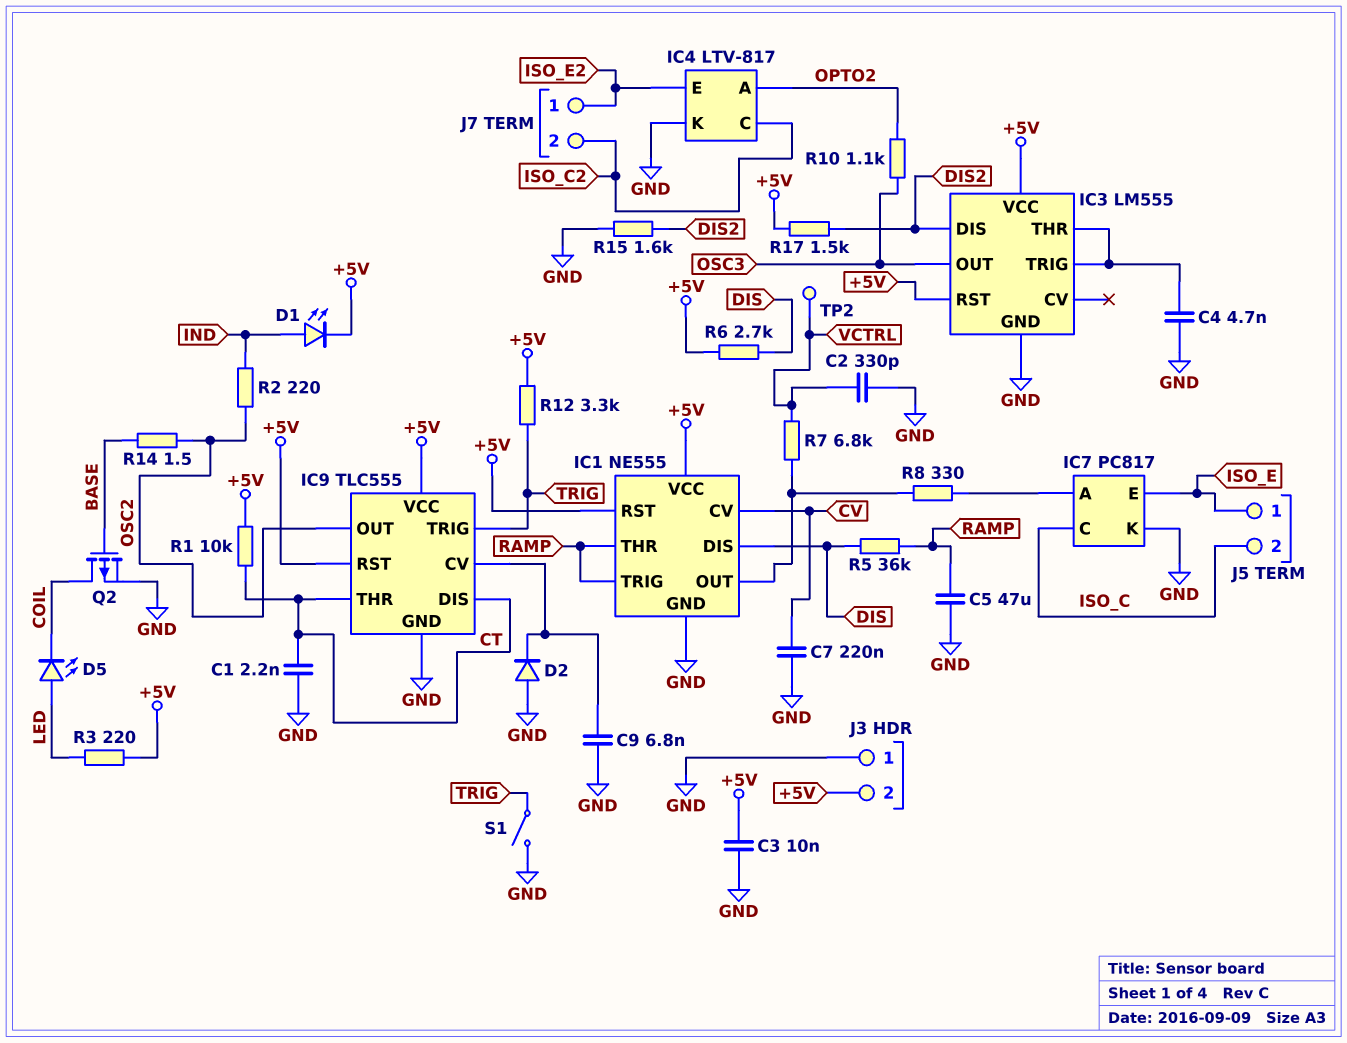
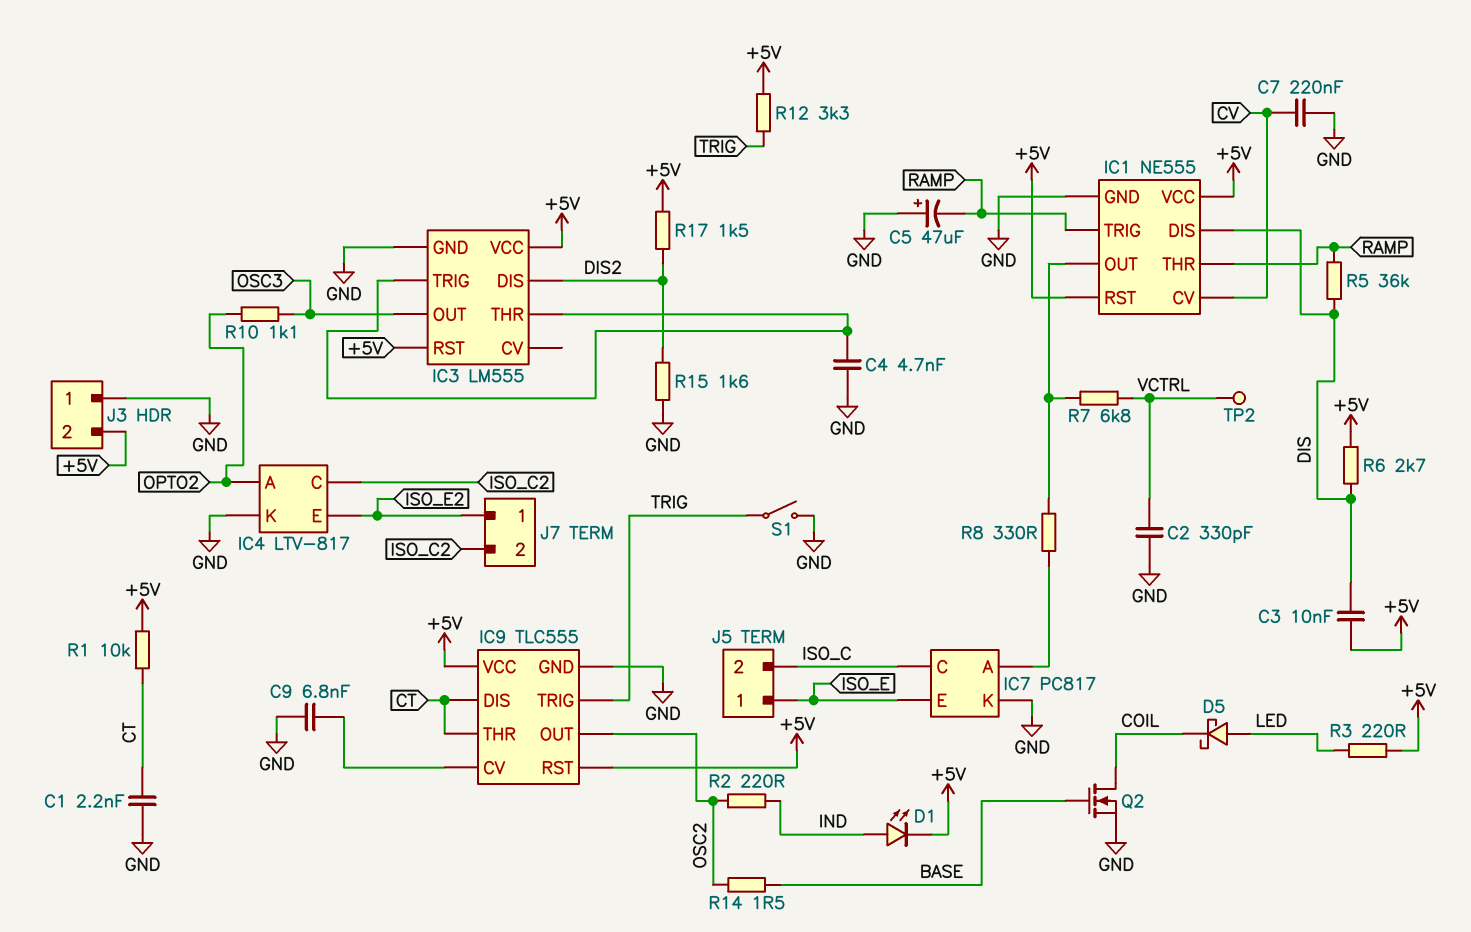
C3: 10nF (+5V, GND) -> 10nF (+5V, DIS)
C5: 47uF (GND, RAMP) -> 47uF (plus GND, minus RAMP)
D2: diode (A GND, K IC9/CV) -> none
D5: LED (A LED, K COIL) -> schottky (A LED, K COIL)
Q2: PMOS (G BASE, D COIL, S GND) -> NMOS (G BASE, D COIL, S GND)

